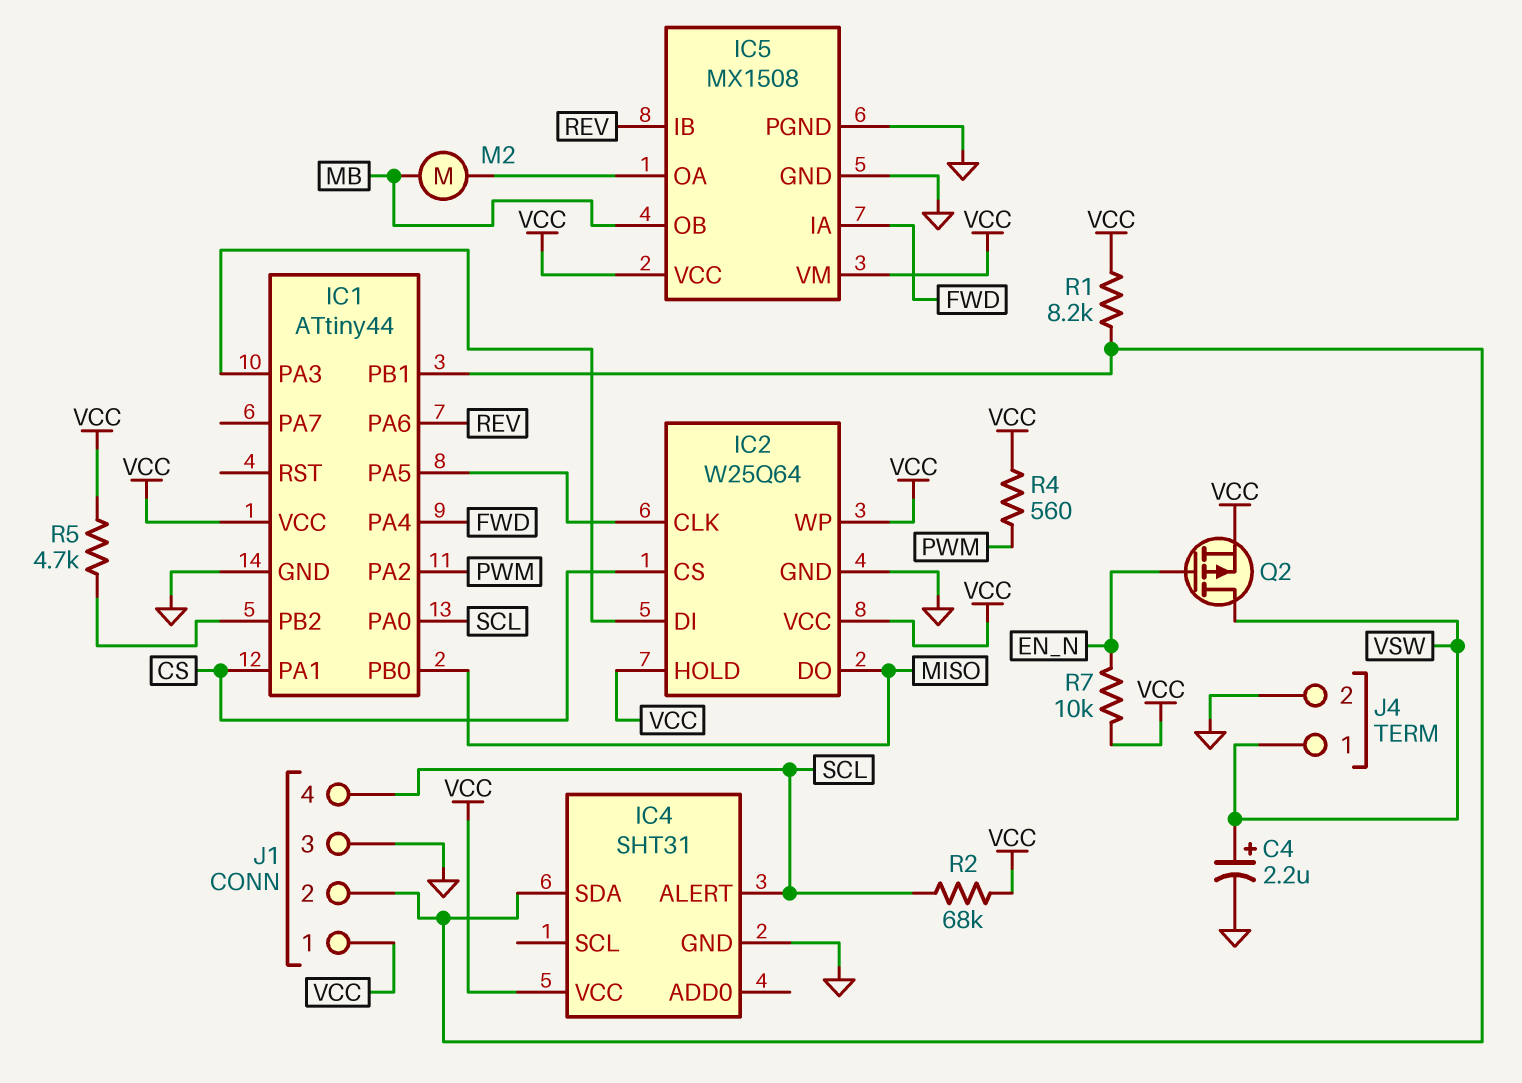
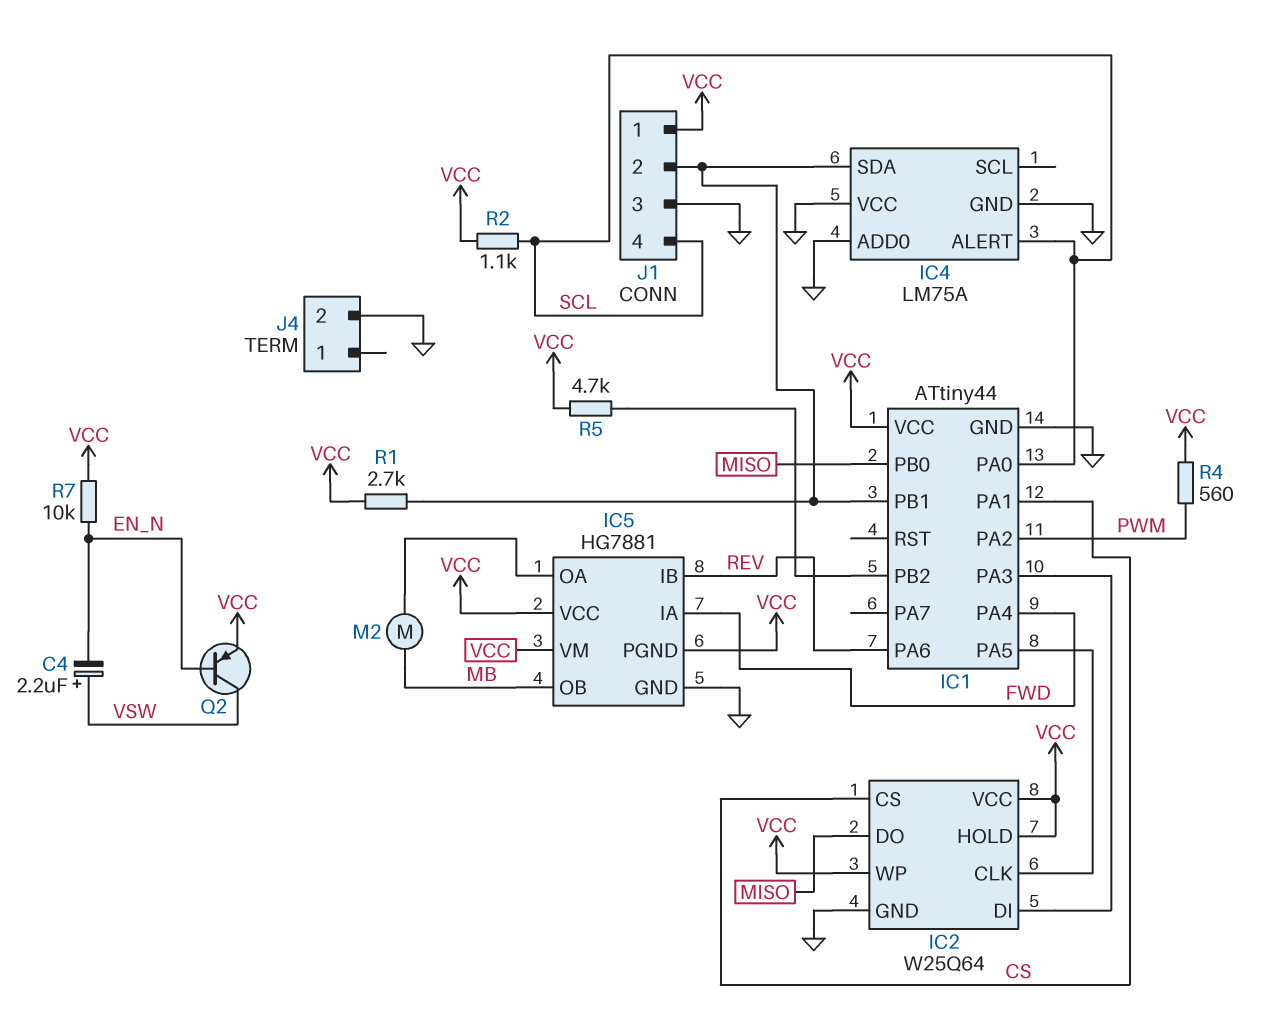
C4: 2.2uF (plus VSW, minus GND) -> 2.2uF (plus VSW, minus EN_N)
IC4: SHT31 -> LM75A
IC4 pin ADD0: none -> GND
IC4 pin VCC: VCC -> GND
IC5: MX1508 -> HG7881
IC5 pin PGND: GND -> VCC
J4 pin 1: VSW -> none
Q2: PMOS (G EN_N, D VSW, S VCC) -> PNP (B EN_N, C VSW, E VCC)
R1: 8.2k (IC1/PB1, VCC) -> 2.7k (IC1/PB1, VCC)
R2: 68k (SCL, VCC) -> 1.1k (SCL, VCC)

